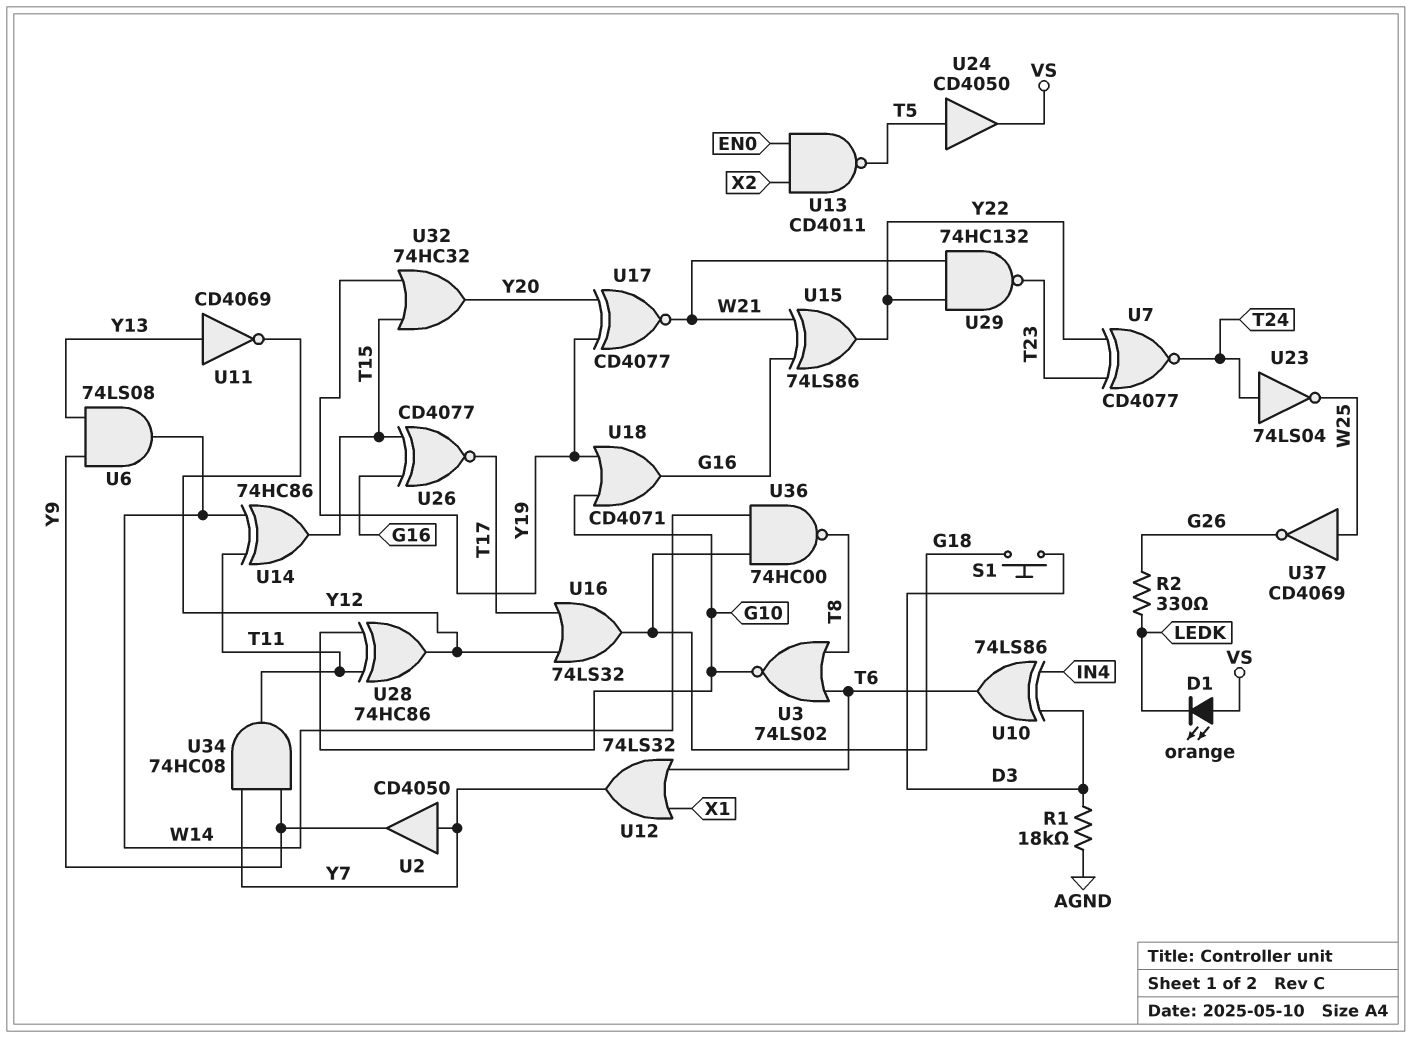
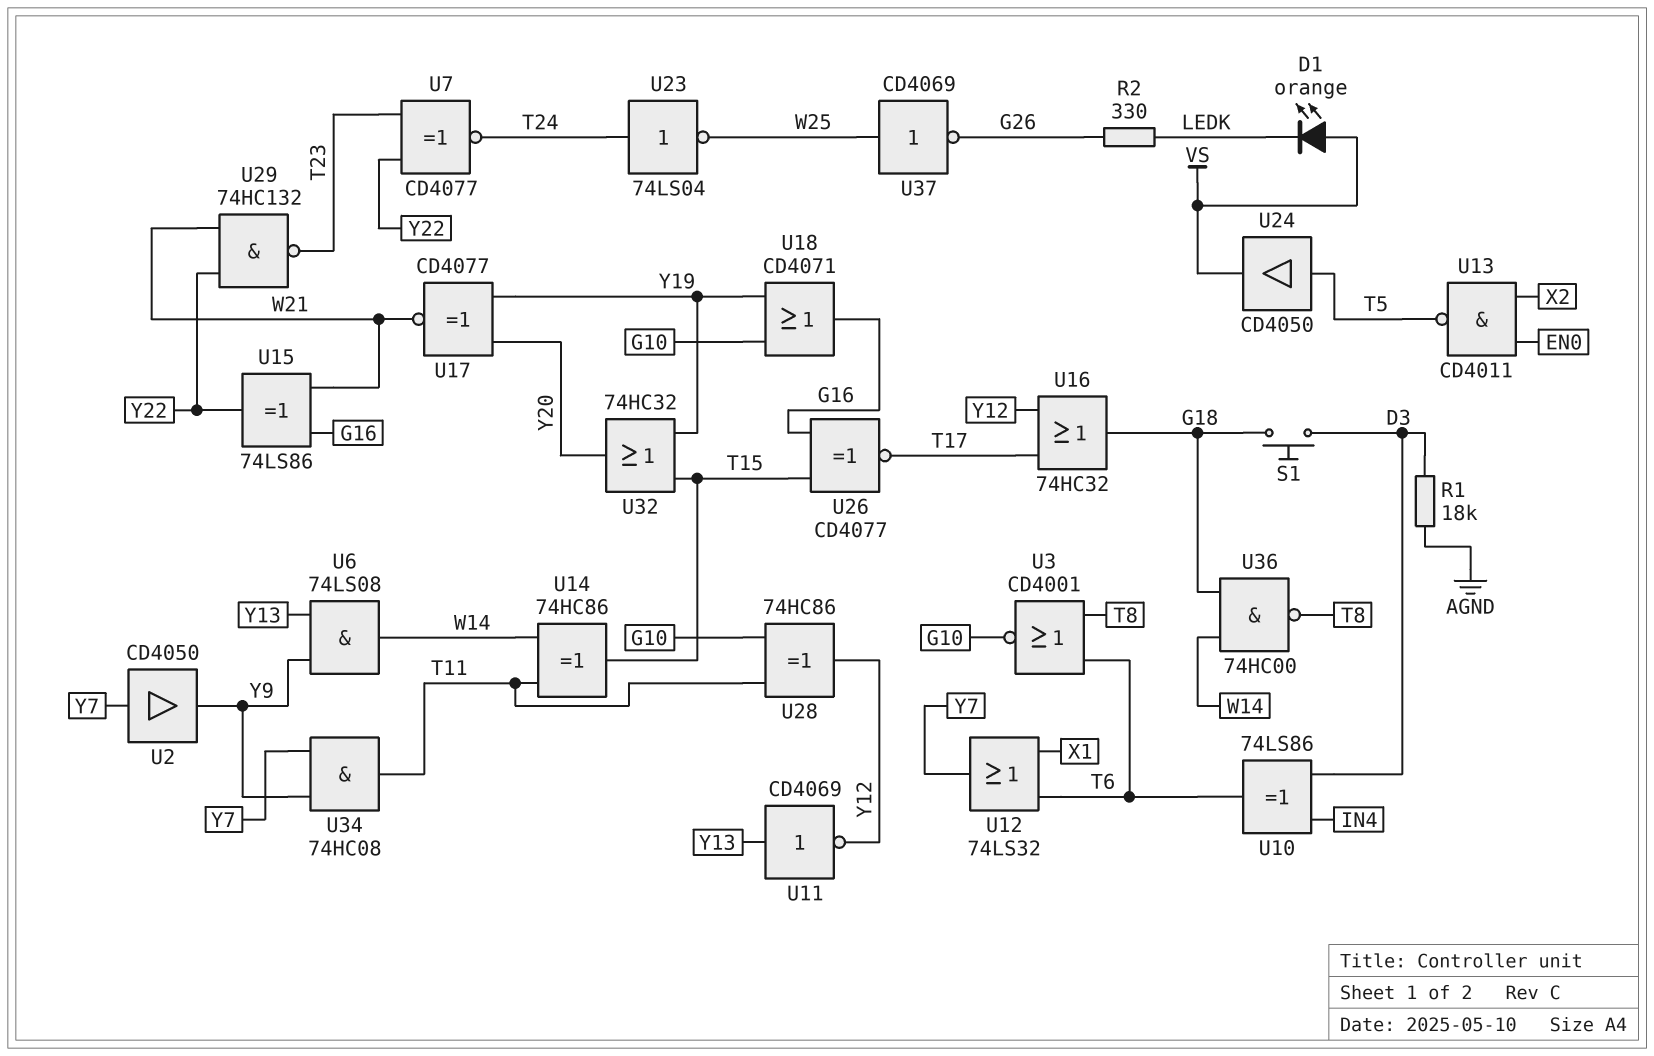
U3: NOR 74LS02 (in T6, in T8, out G10) -> NOR CD4001 (in T6, in T8, out G10)
U16: OR 74LS32 (in T17, in Y12, out G18) -> OR 74HC32 (in T17, in Y12, out G18)

